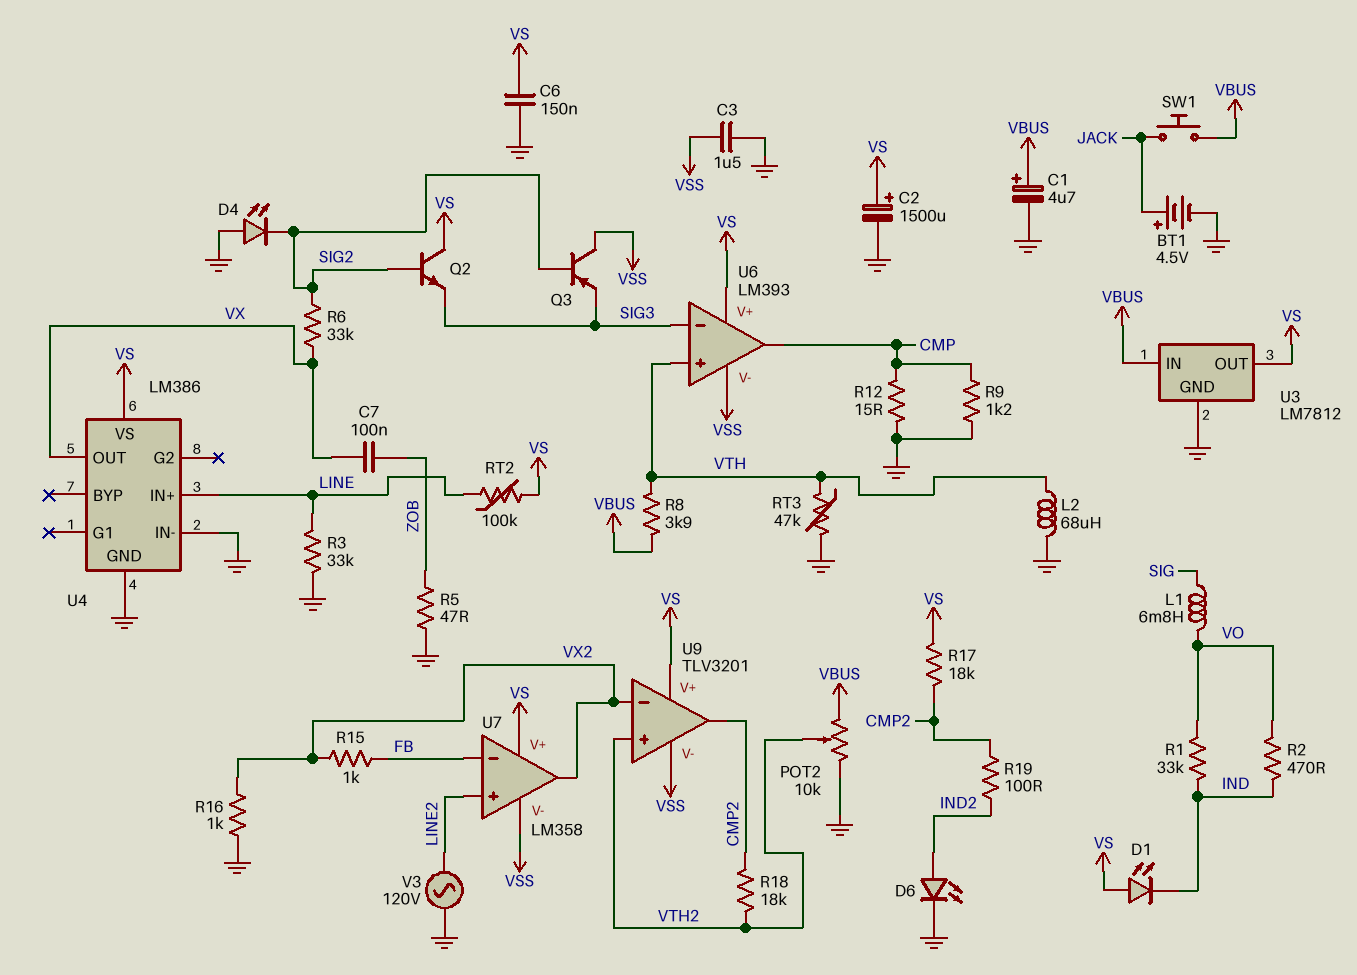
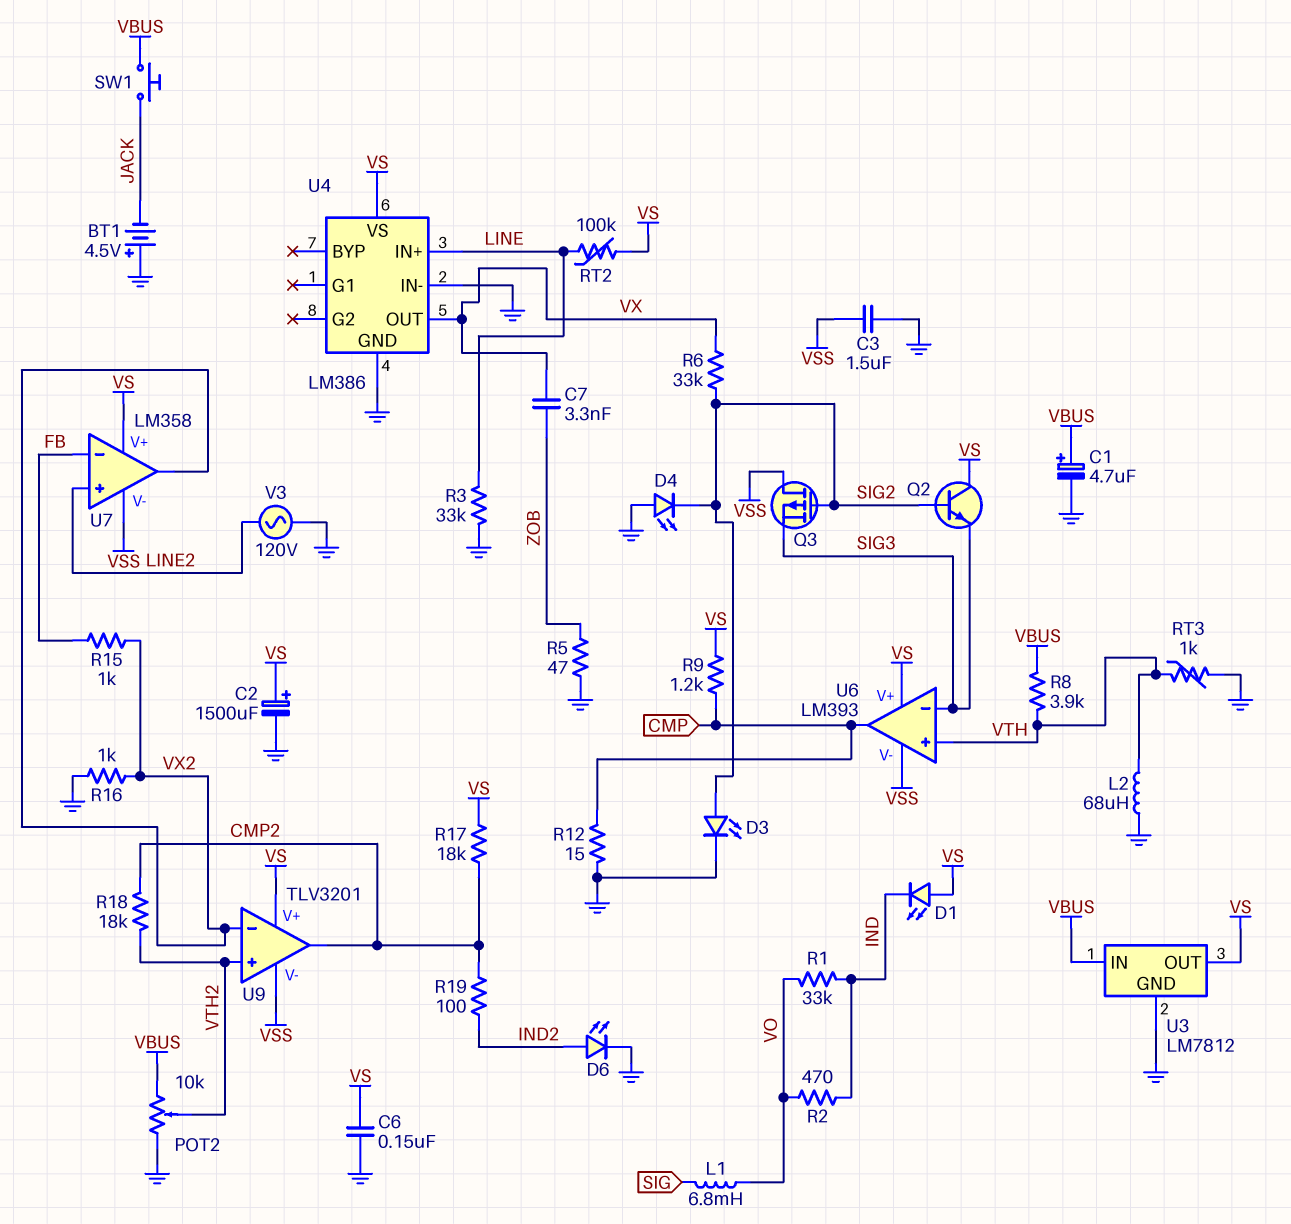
BT1: 4.5V (plus JACK, minus GND) -> 4.5V (plus GND, minus JACK)
C7: 100nF (VX, ZOB) -> 3.3nF (VX, ZOB)
D3: none -> LED (A SIG2, K GND)
Q3: PNP (B SIG2, C VSS, E SIG3) -> PMOS (G SIG2, D VSS, S SIG3)
R9: 1.2k (CMP, GND) -> 1.2k (CMP, VS)
RT3: 47k (GND, VTH) -> 1k (GND, VTH)

